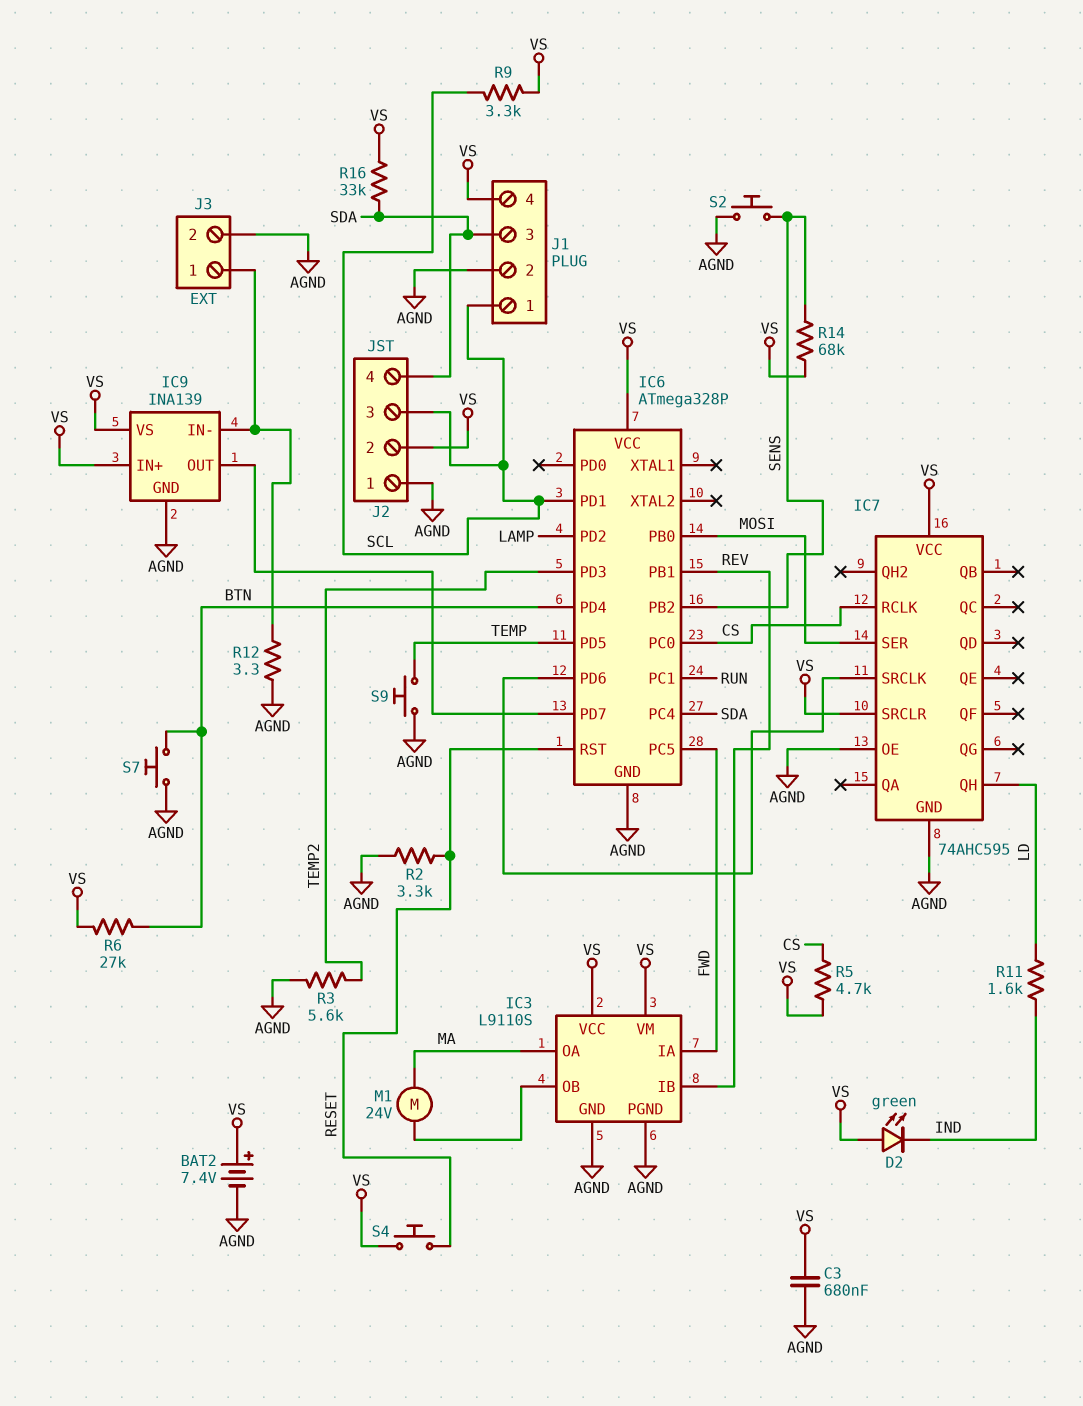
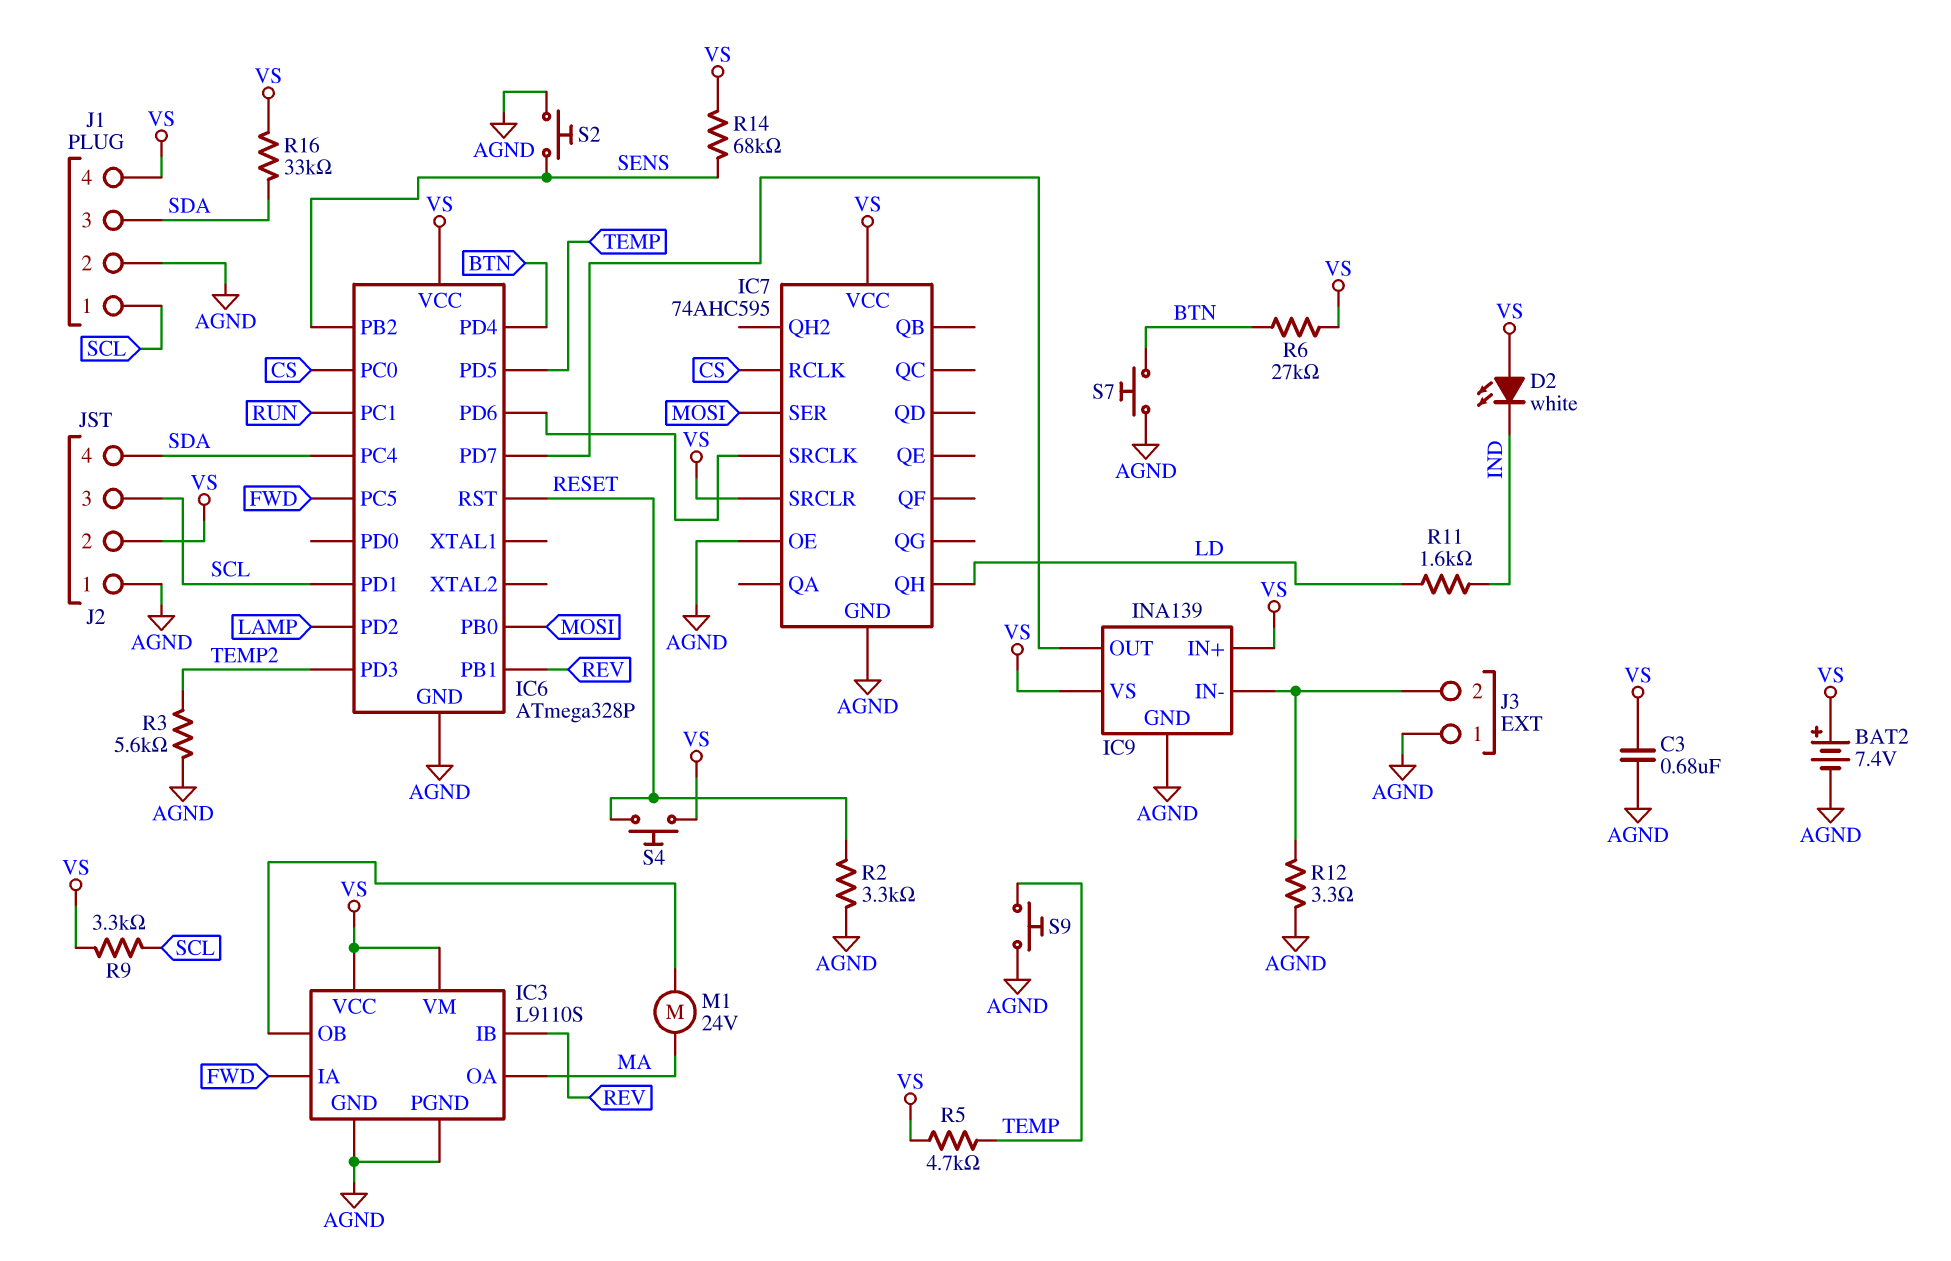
D2: LED green (A VS, K IND) -> LED white (A VS, K IND)
J3 pin 1: IC9/IN- -> AGND
J3 pin 2: AGND -> IC9/IN-
R5: 4.7k (CS, VS) -> 4.7k (TEMP, VS)

